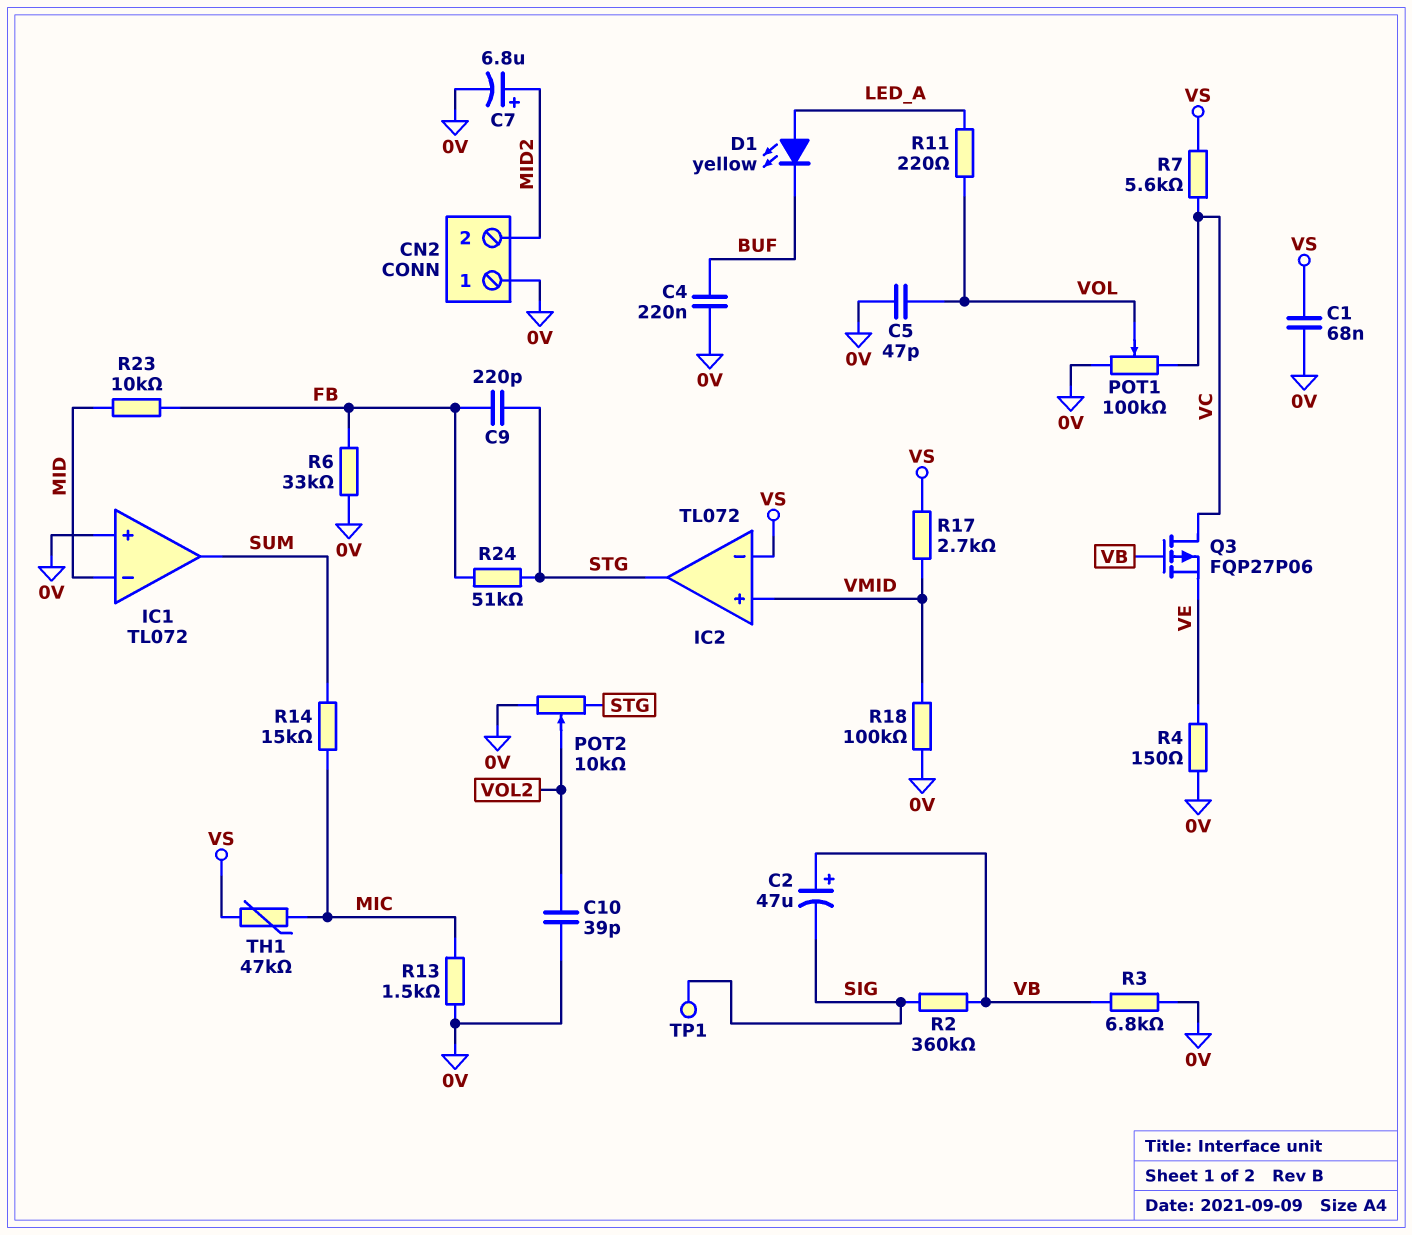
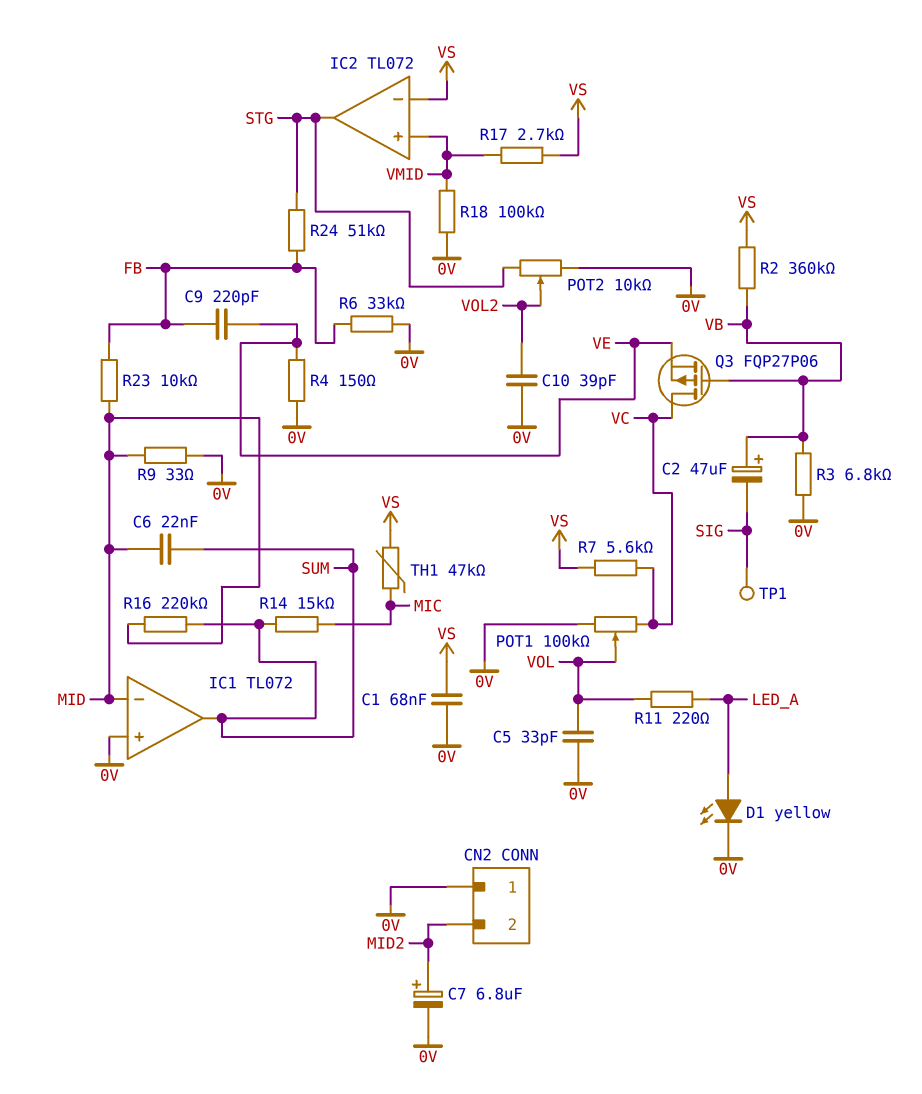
C4: 220nF (0V, BUF) -> none
C5: 47pF (0V, VOL) -> 33pF (0V, VOL)
C6: none -> 22nF (MID, SUM)
C9: 220pF (FB, STG) -> 220pF (FB, VE)
D1: LED yellow (A LED_A, K BUF) -> LED yellow (A LED_A, K 0V)
R2: 360k (SIG, VB) -> 360k (VB, VS)
R9: none -> 33 (0V, MID)
R13: 1.5k (0V, MIC) -> none
R16: none -> 220k (MID, SUM)

